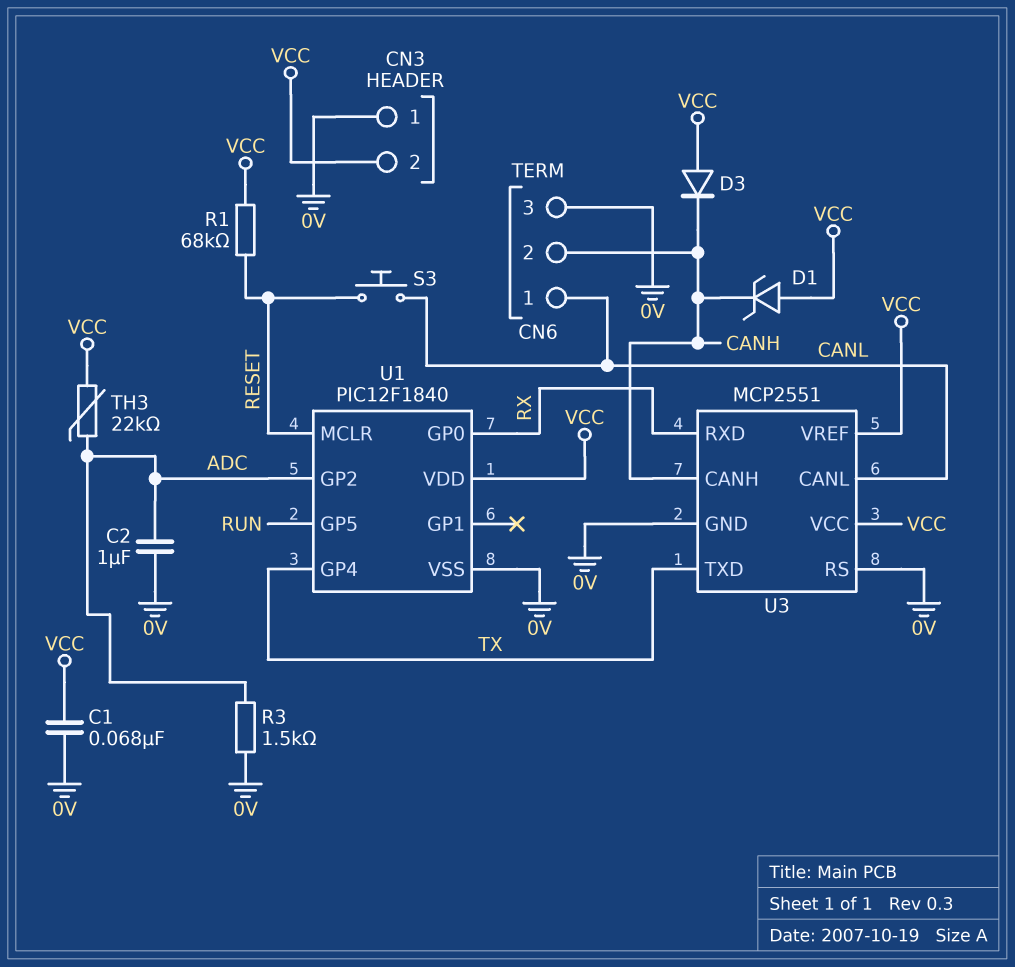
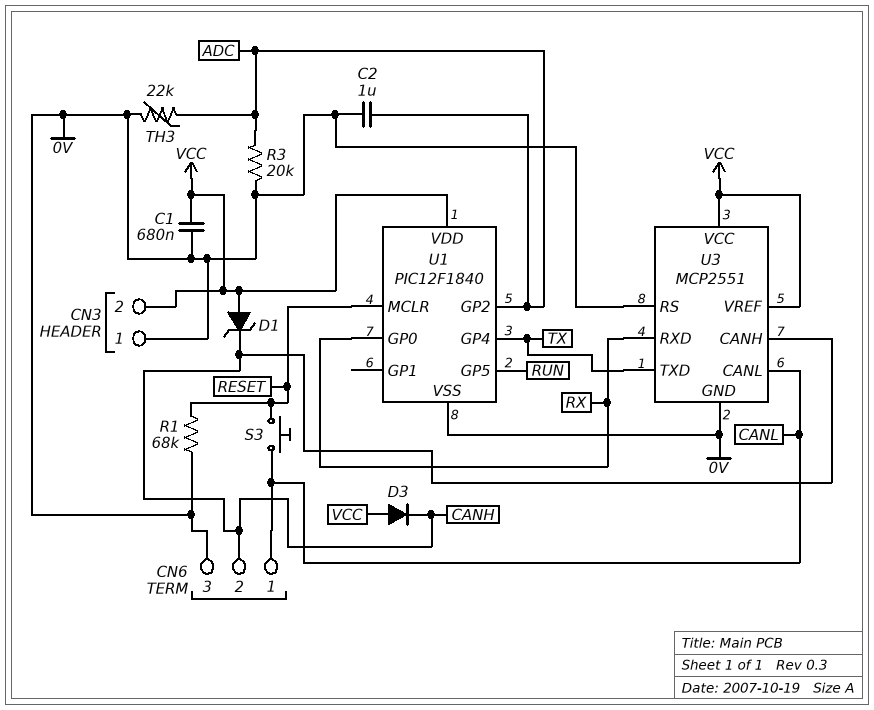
C1: 68nF (0V, VCC) -> 680nF (0V, VCC)
R1: 68k (RESET, VCC) -> 68k (0V, RESET)
R3: 1.5k (0V, ADC) -> 20k (0V, ADC)
TH3: 22k (ADC, VCC) -> 22k (0V, ADC)

